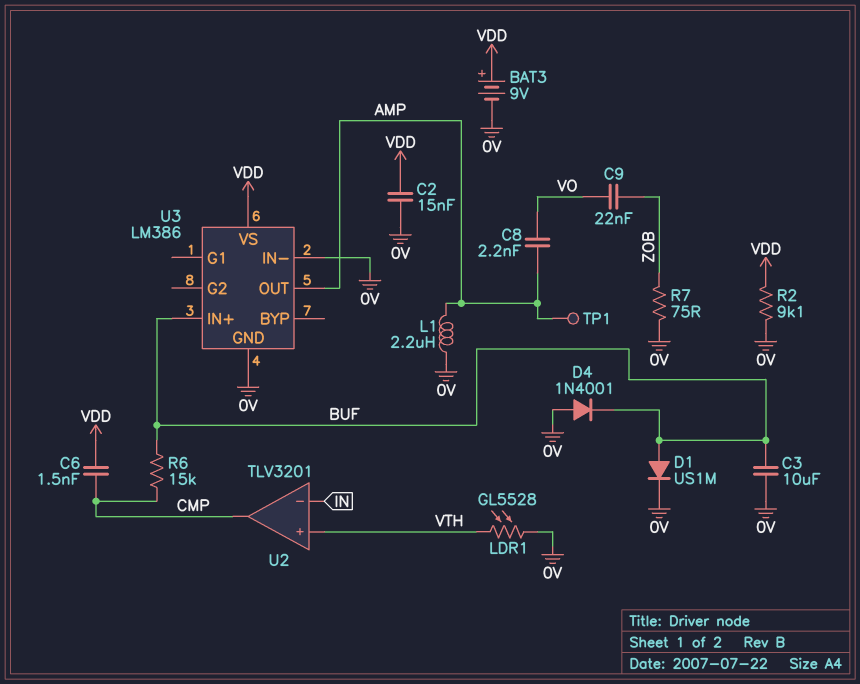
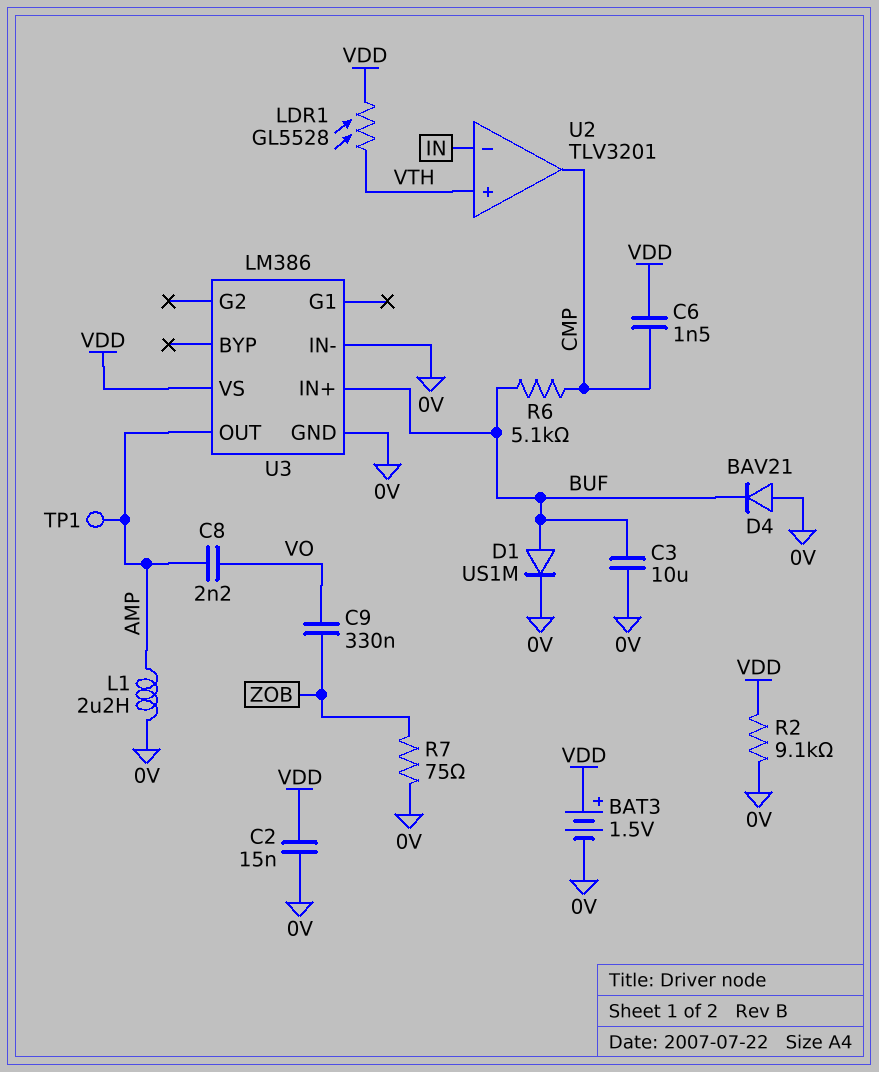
BAT3: 9V (plus VDD, minus 0V) -> 1.5V (plus VDD, minus 0V)
C9: 22nF (VO, ZOB) -> 330nF (VO, ZOB)
D4: diode 1N4001 (A 0V, K BUF) -> diode BAV21 (A 0V, K BUF)
LDR1: GL5528 (0V, VTH) -> GL5528 (VDD, VTH)
R6: 15k (BUF, CMP) -> 5.1k (BUF, CMP)

